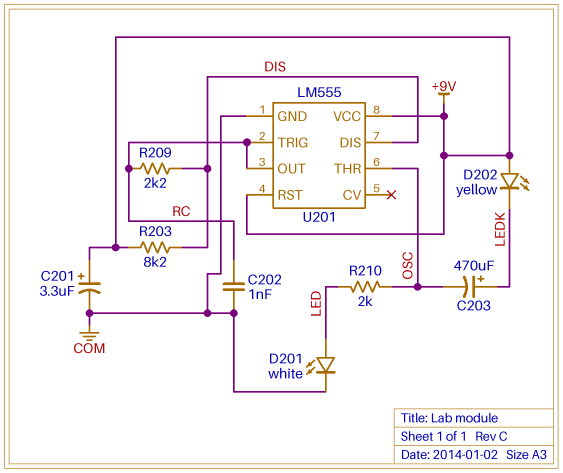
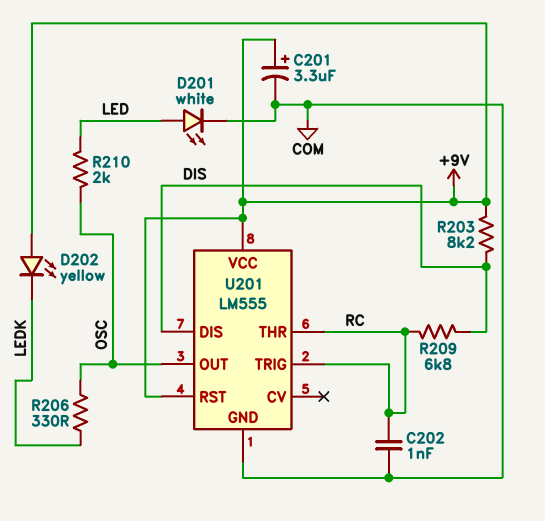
C203: 470uF (plus LEDK, minus OSC) -> none
R206: none -> 330 (LEDK, OSC)
R209: 2.2k (DIS, RC) -> 6.8k (DIS, RC)
U201 pin OUT: RC -> OSC
U201 pin THR: OSC -> RC

